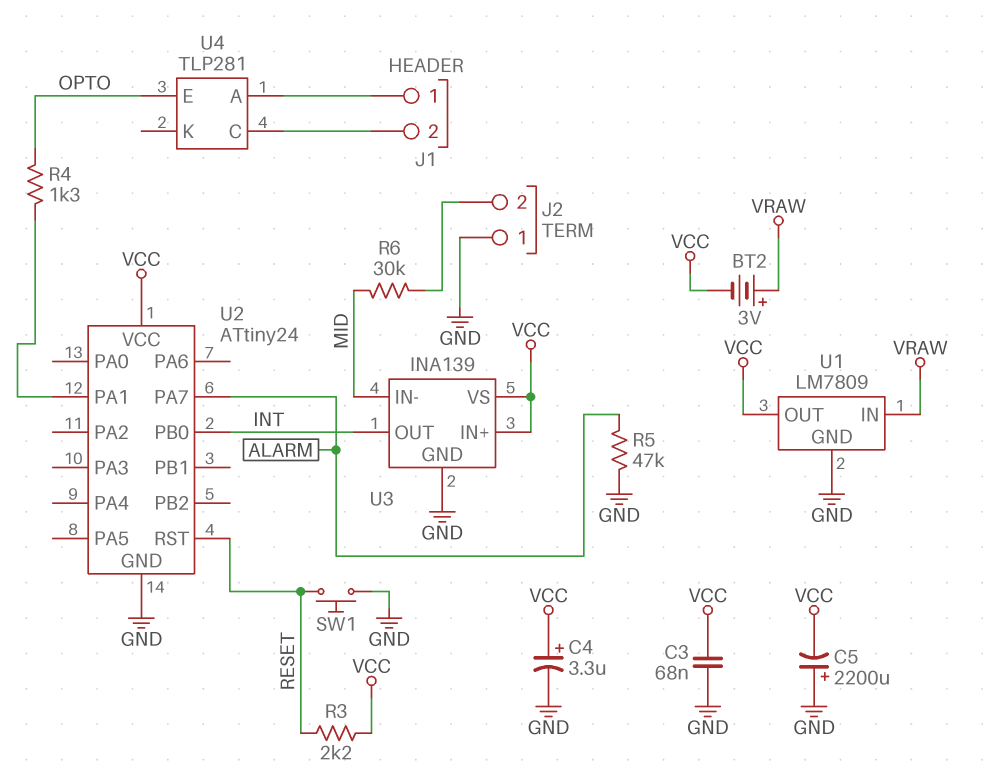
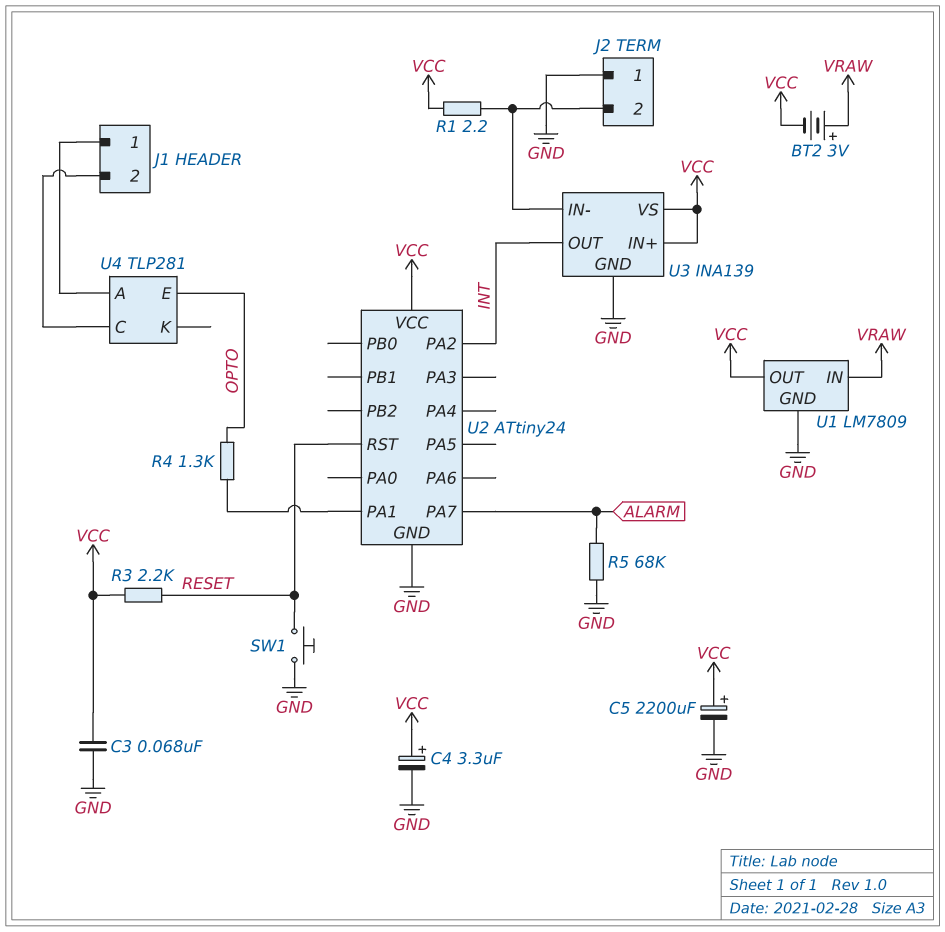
C5: 2200uF (plus GND, minus VCC) -> 2200uF (plus VCC, minus GND)
R1: none -> 2.2 (J2/2, VCC)
R5: 47k (ALARM, GND) -> 68k (ALARM, GND)
R6: 30k (J2/2, MID) -> none
U2 pin PA2: none -> INT
U2 pin PB0: INT -> none
U3 pin IN-: MID -> J2/2

